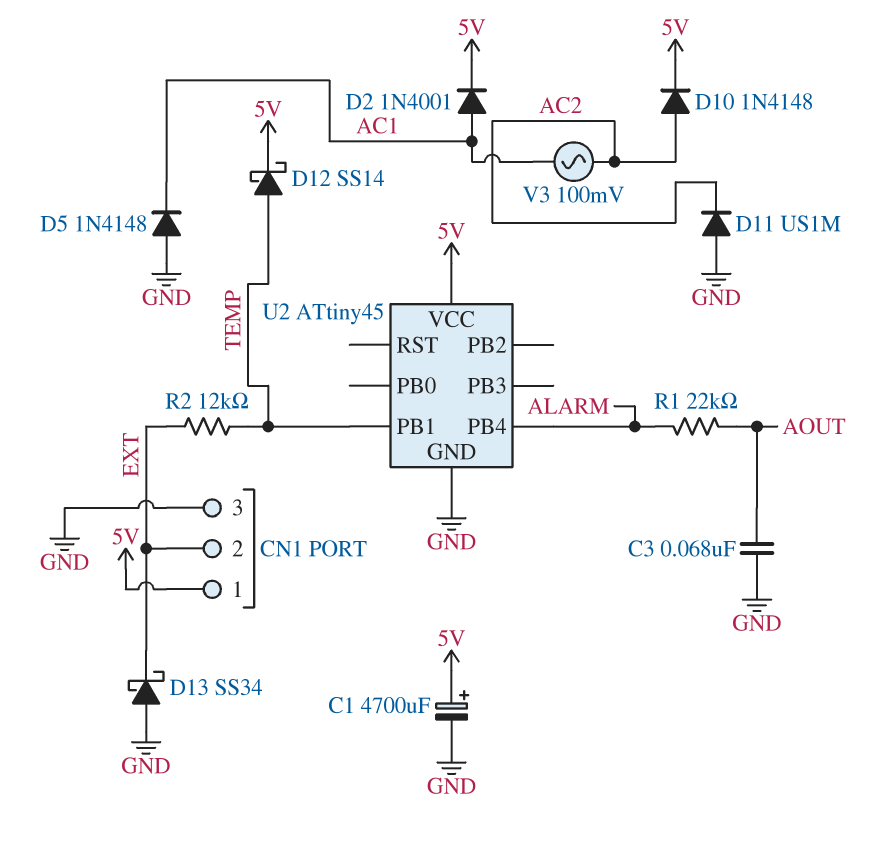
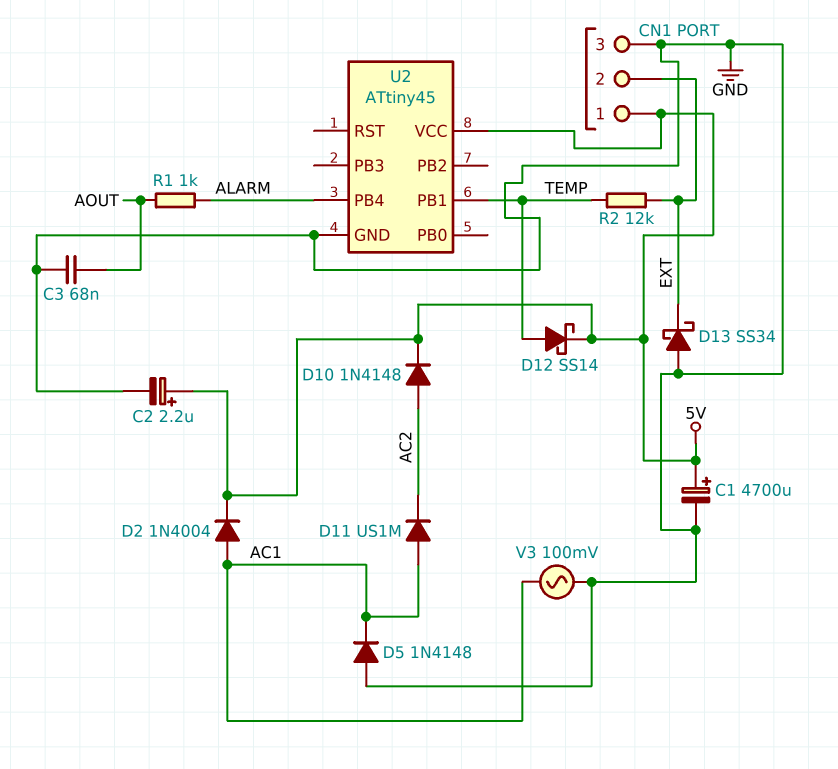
C2: none -> 2.2uF (plus 5V, minus GND)
D2: diode 1N4001 (A AC1, K 5V) -> diode 1N4004 (A AC1, K 5V)
D11: diode US1M (A GND, K AC2) -> diode US1M (A AC1, K AC2)
R1: 22k (ALARM, AOUT) -> 1k (ALARM, AOUT)
V3: AC 100mV (AC1, AC2) -> AC 100mV (AC1, GND)

